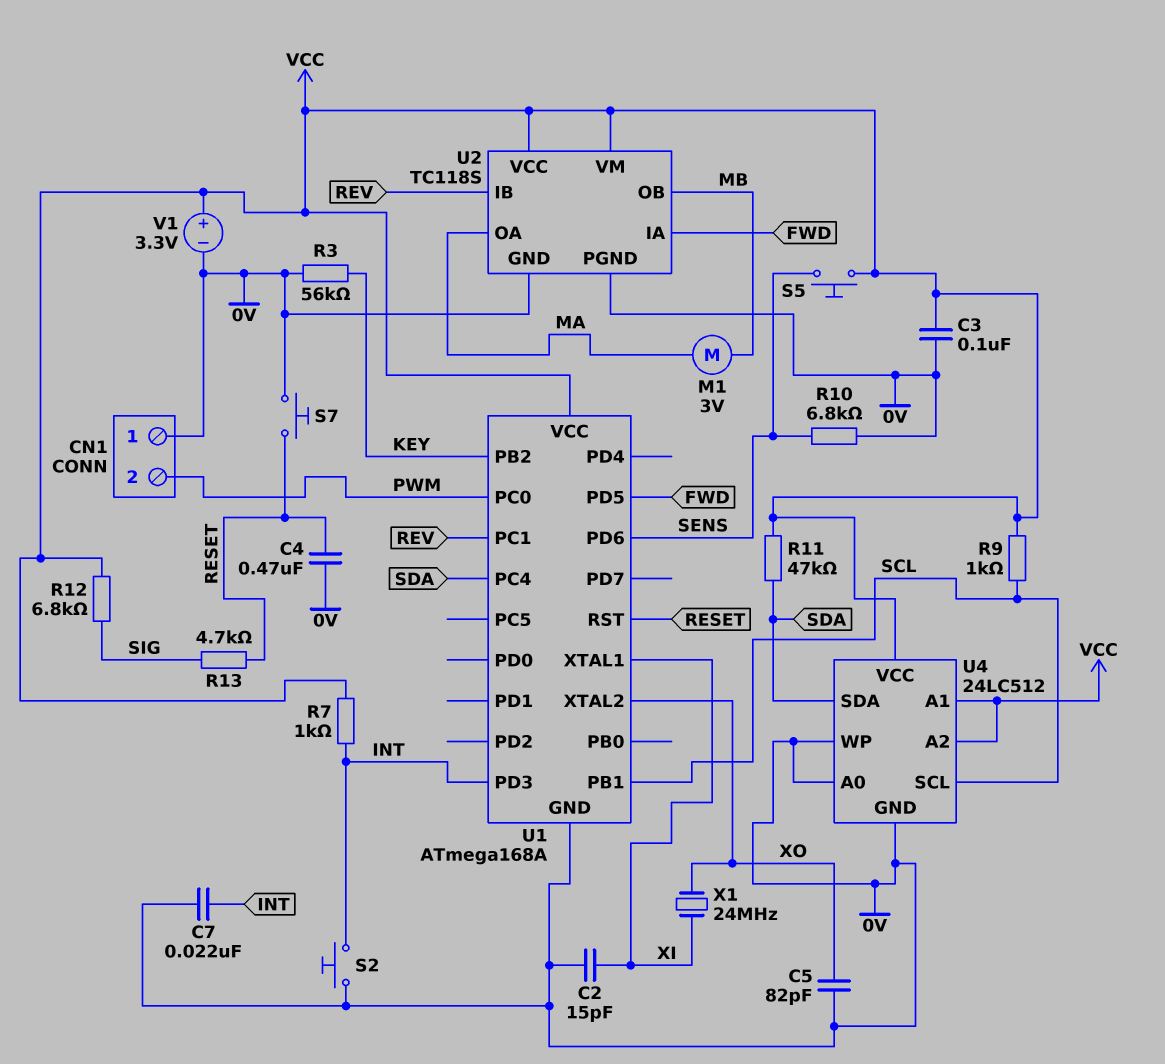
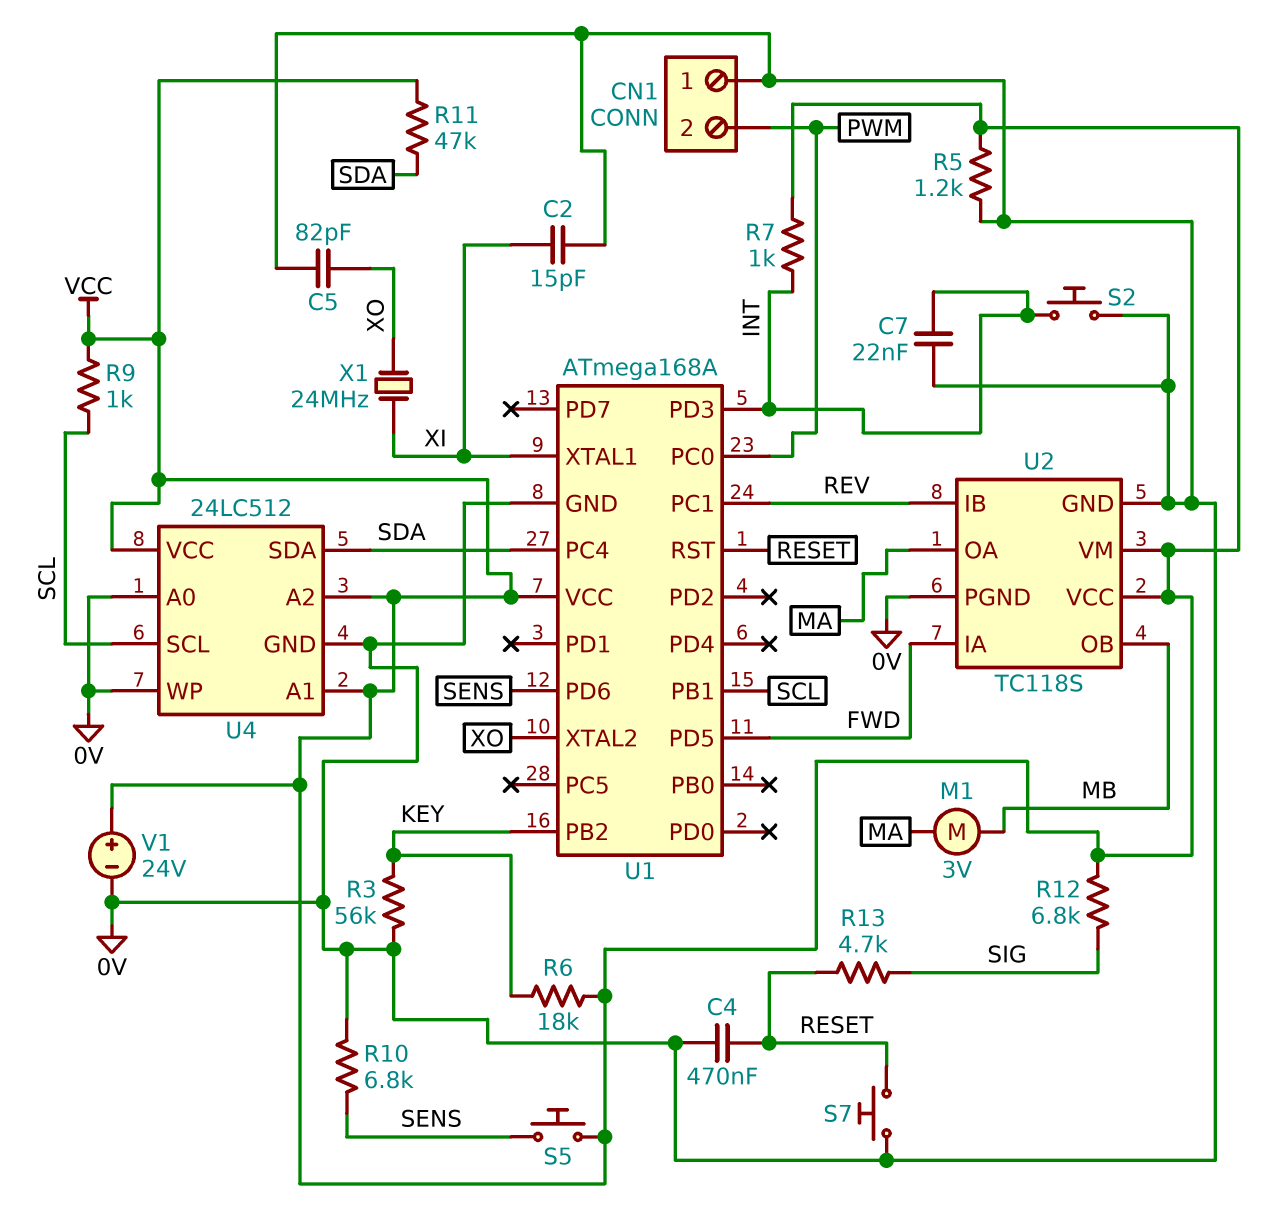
C3: 100nF (0V, VCC) -> none
R5: none -> 1.2k (0V, VCC)
R6: none -> 18k (KEY, VCC)
V1: 3.3V (plus VCC, minus 0V) -> 24V (plus VCC, minus 0V)

